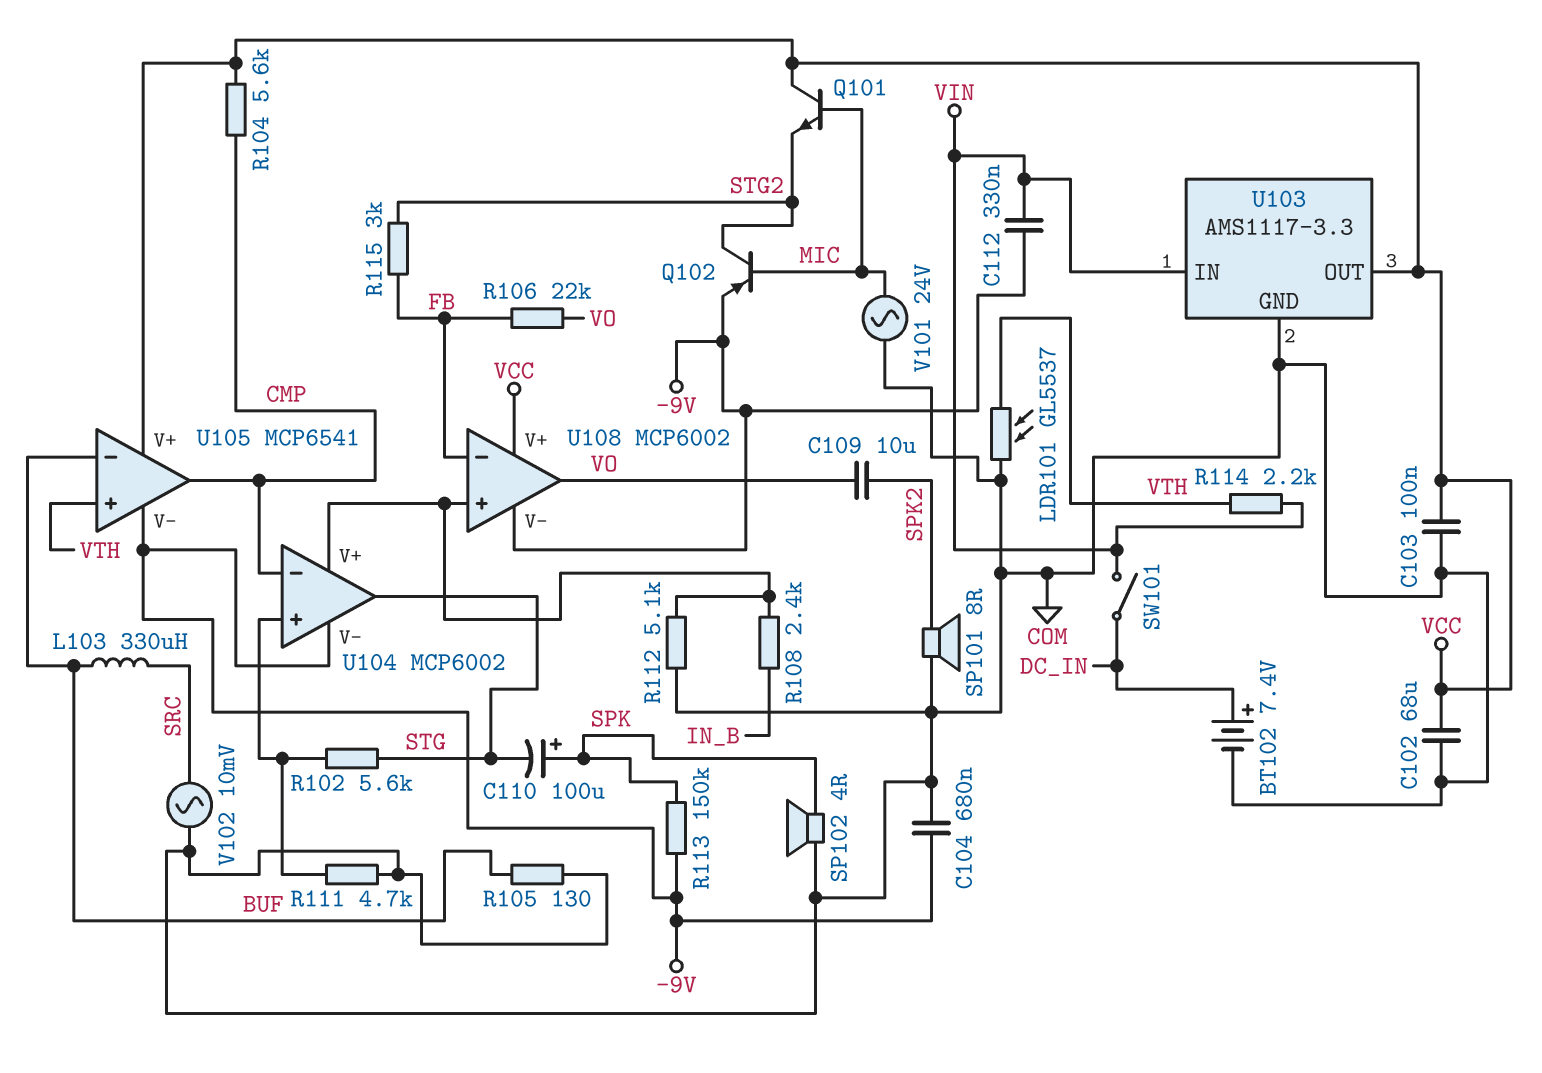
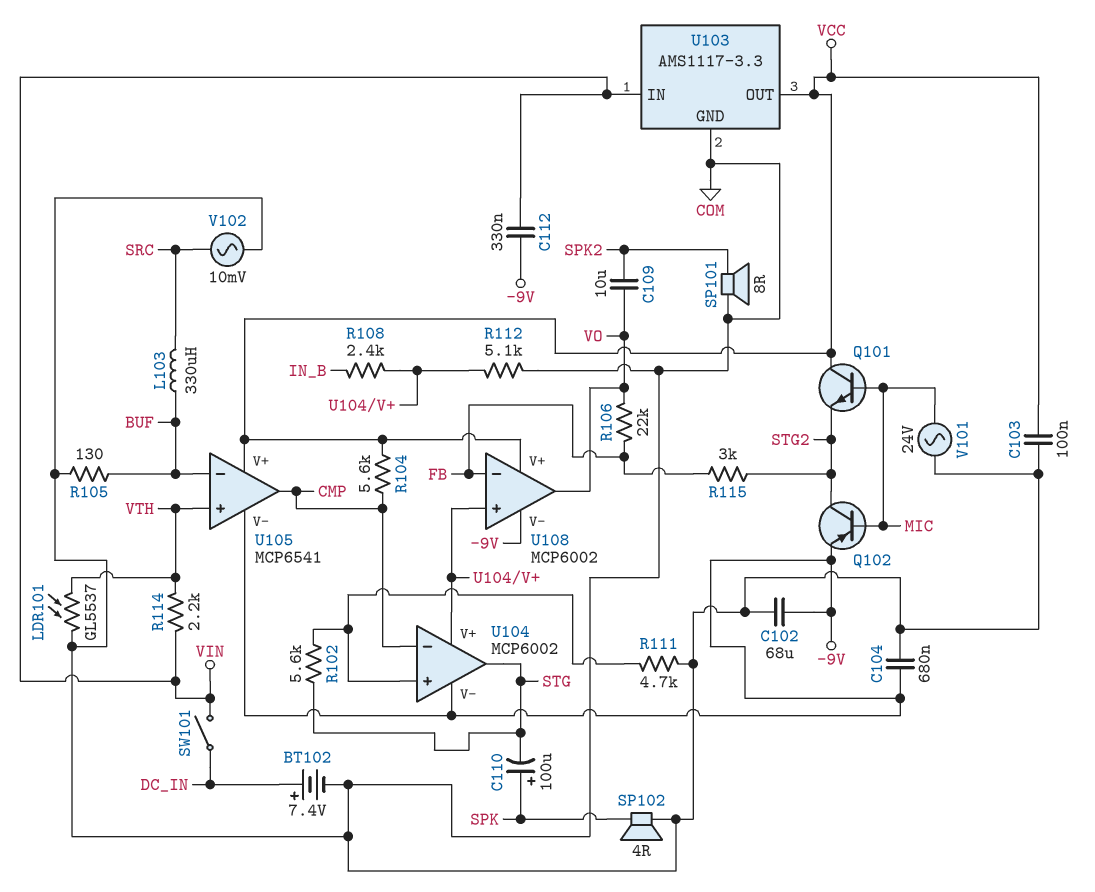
C102: 68uF (COM, VCC) -> 68uF (-9V, COM)
R113: 150k (-9V, SPK) -> none

